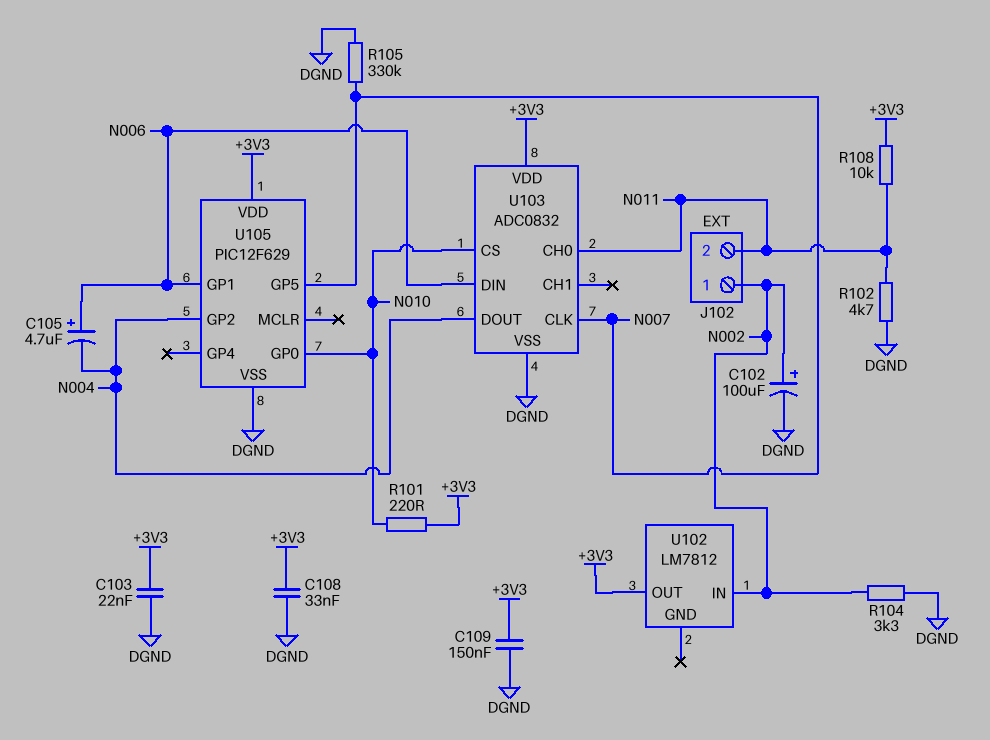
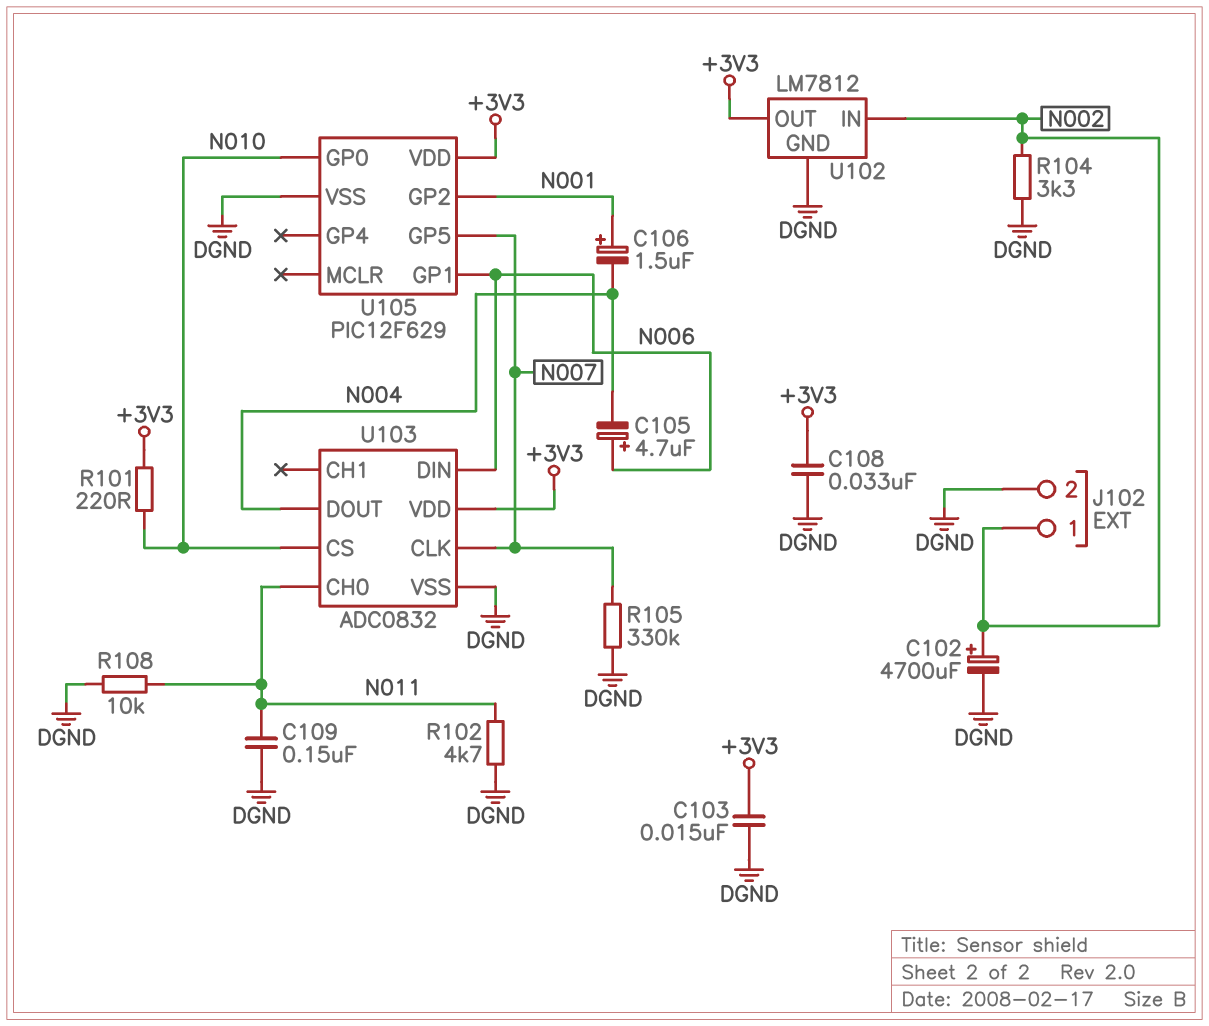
C102: 100uF (plus N002, minus DGND) -> 4700uF (plus N002, minus DGND)
C103: 22nF (+3V3, DGND) -> 15nF (+3V3, DGND)
C106: none -> 1.5uF (plus N001, minus N004)
C109: 150nF (+3V3, DGND) -> 150nF (DGND, N011)
J102 pin 2: N011 -> DGND
R108: 10k (+3V3, N011) -> 10k (DGND, N011)
U102 pin GND: none -> DGND
U105 pin GP2: N004 -> N001

